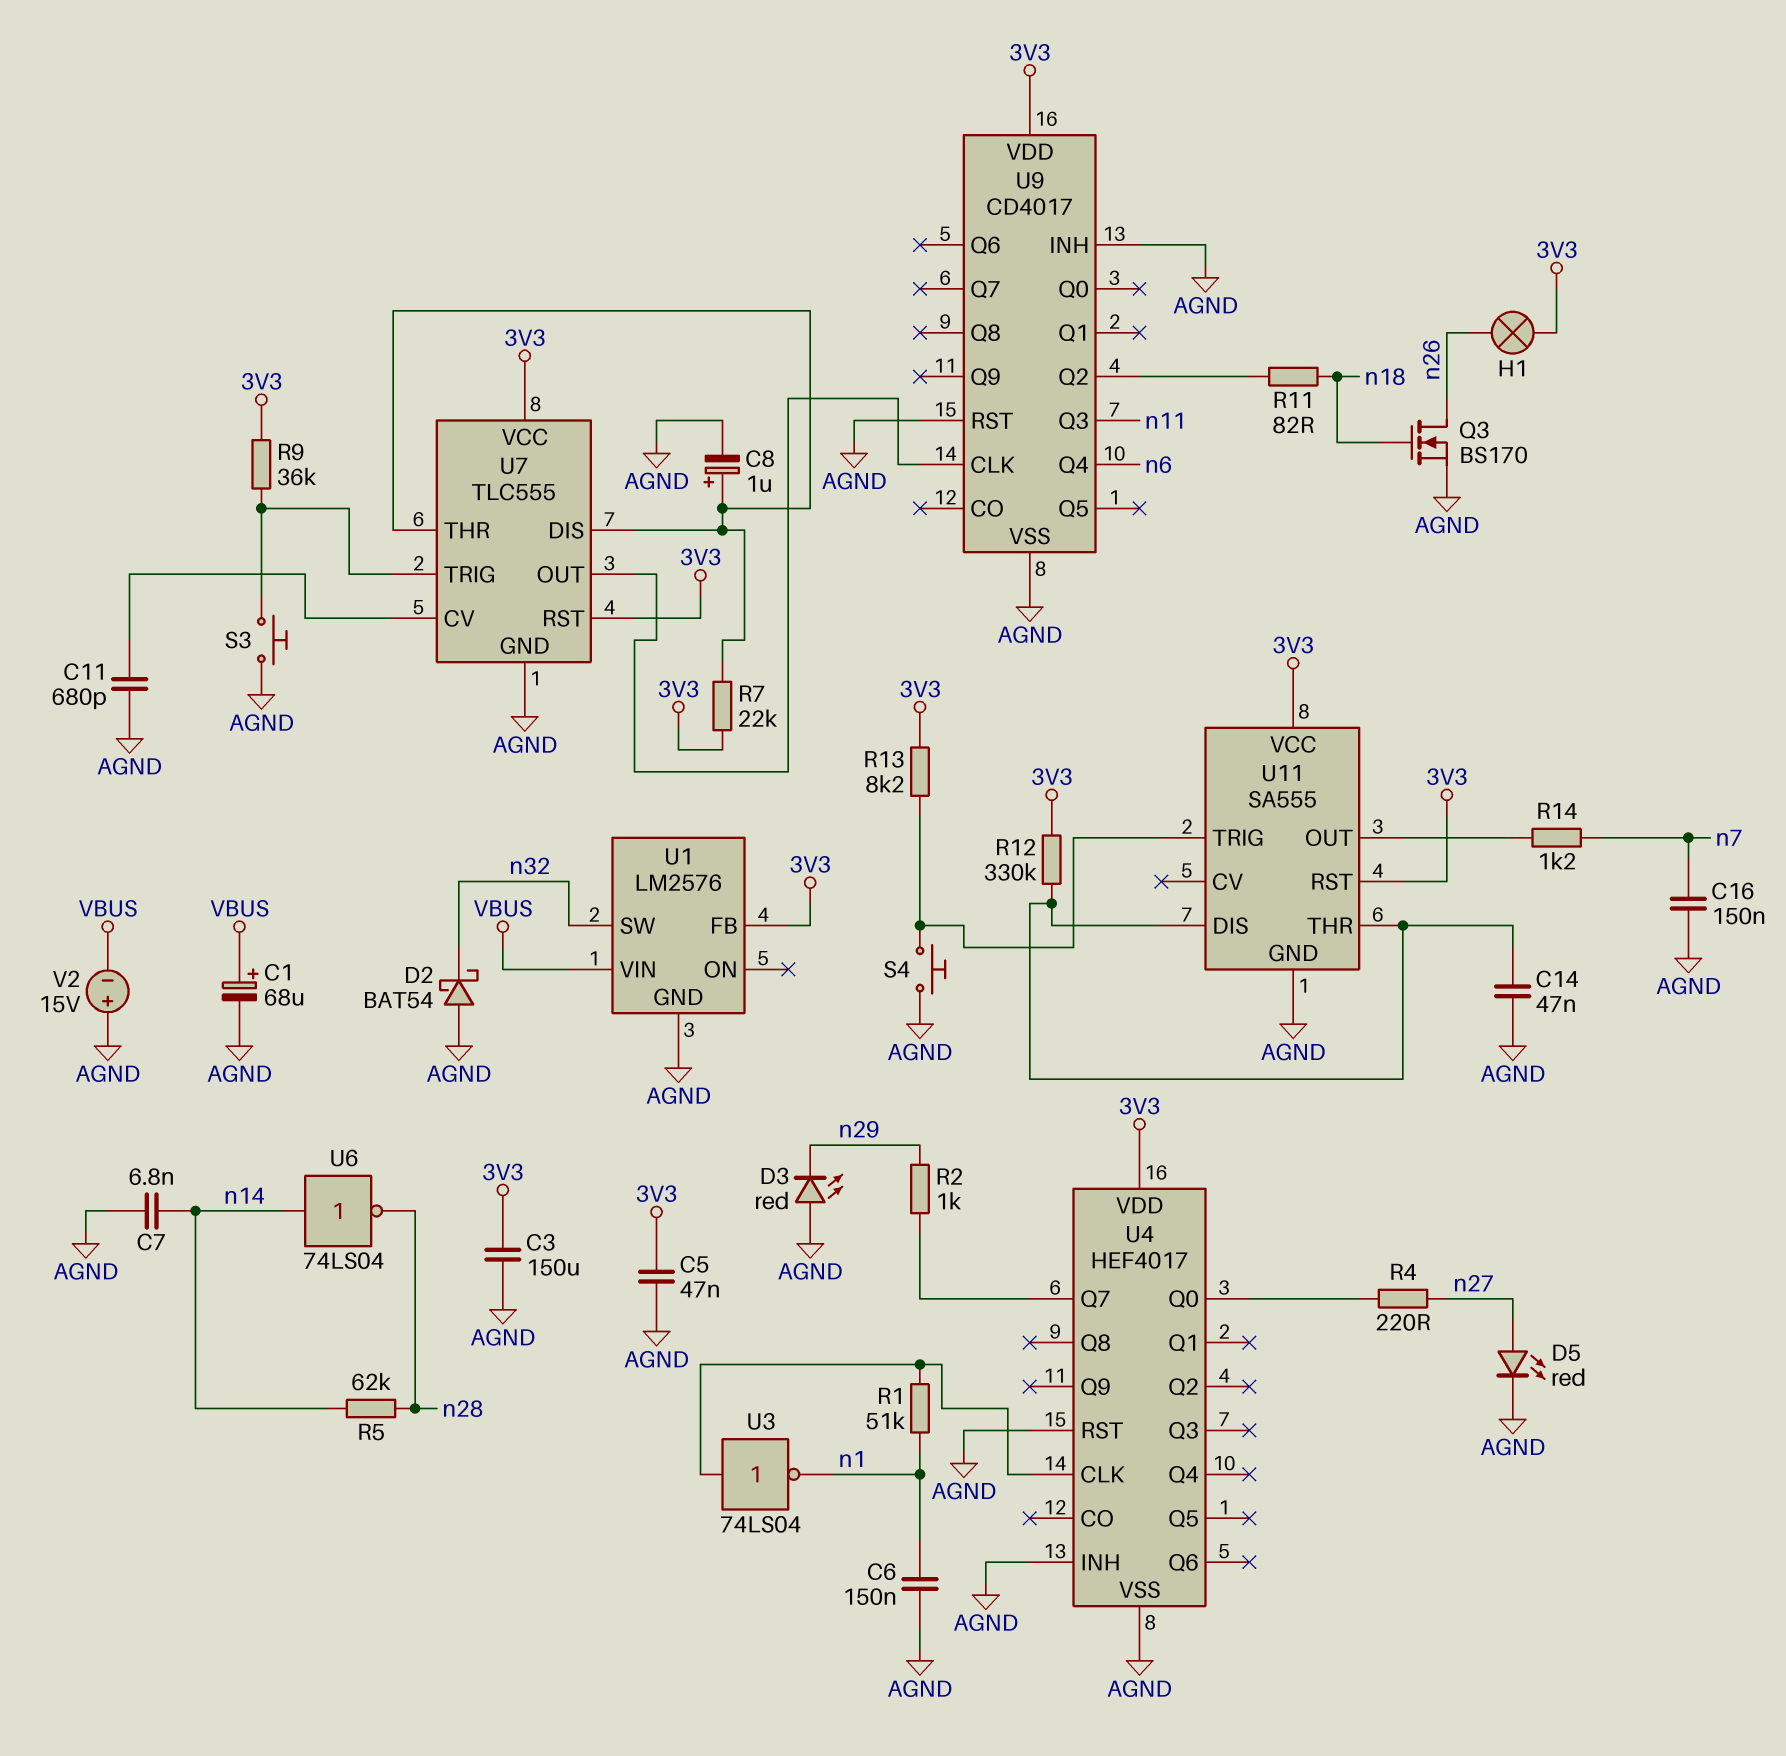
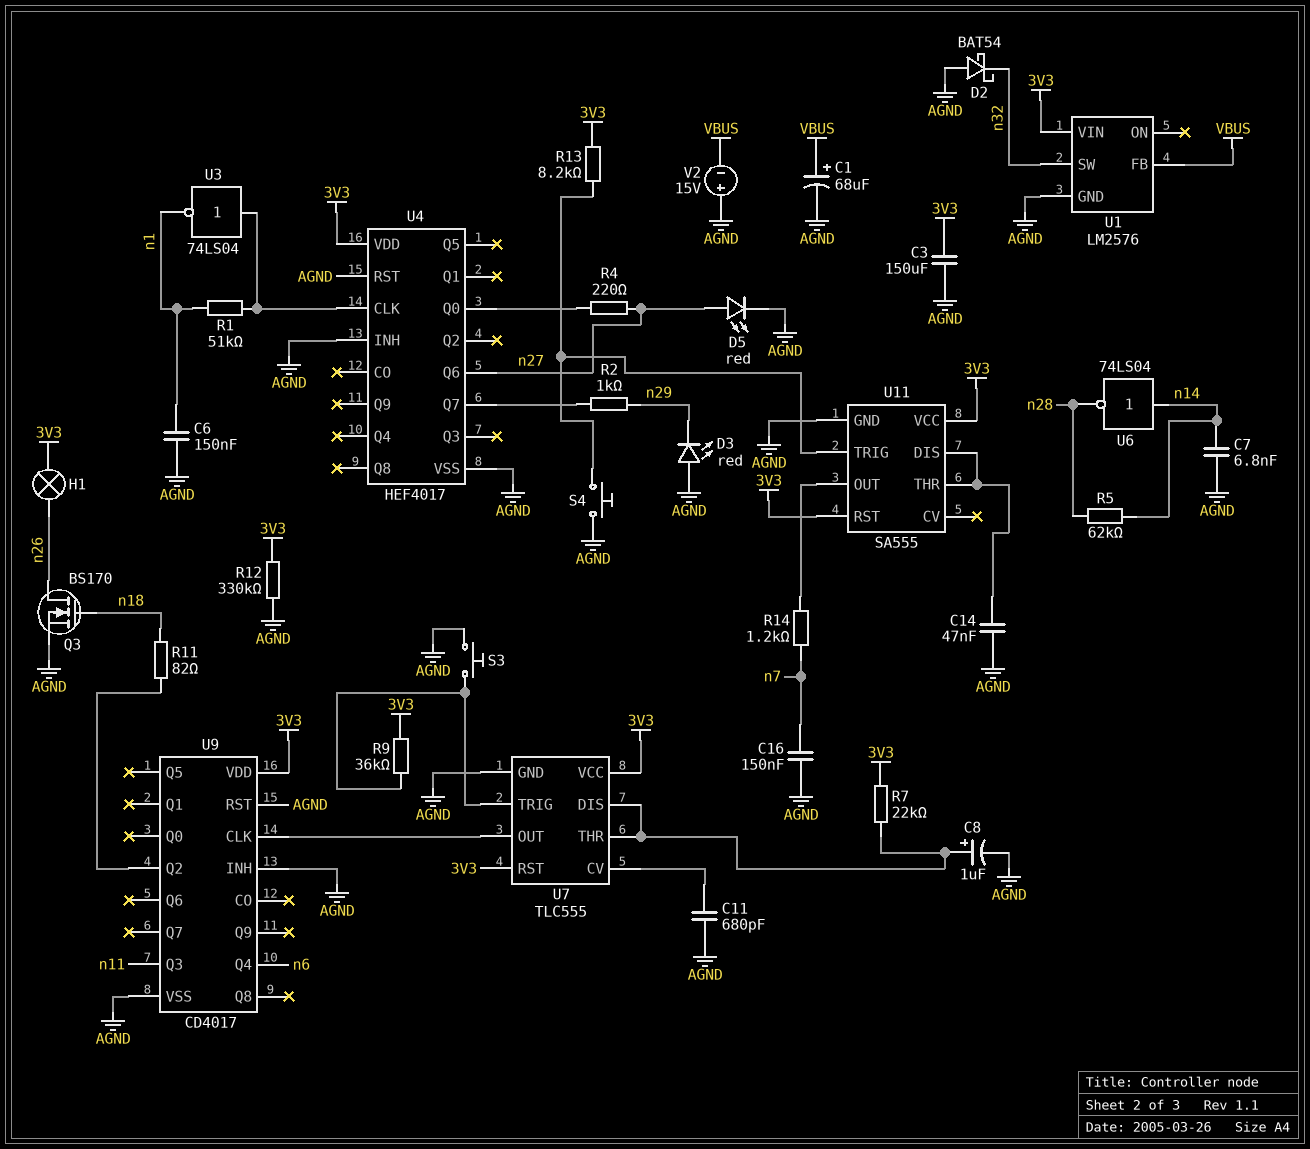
C5: 47nF (3V3, AGND) -> none
R12: 330k (3V3, U11/DIS) -> 330k (3V3, AGND)
U1 pin FB: 3V3 -> VBUS
U1 pin VIN: VBUS -> 3V3
U4 pin Q6: none -> n27

